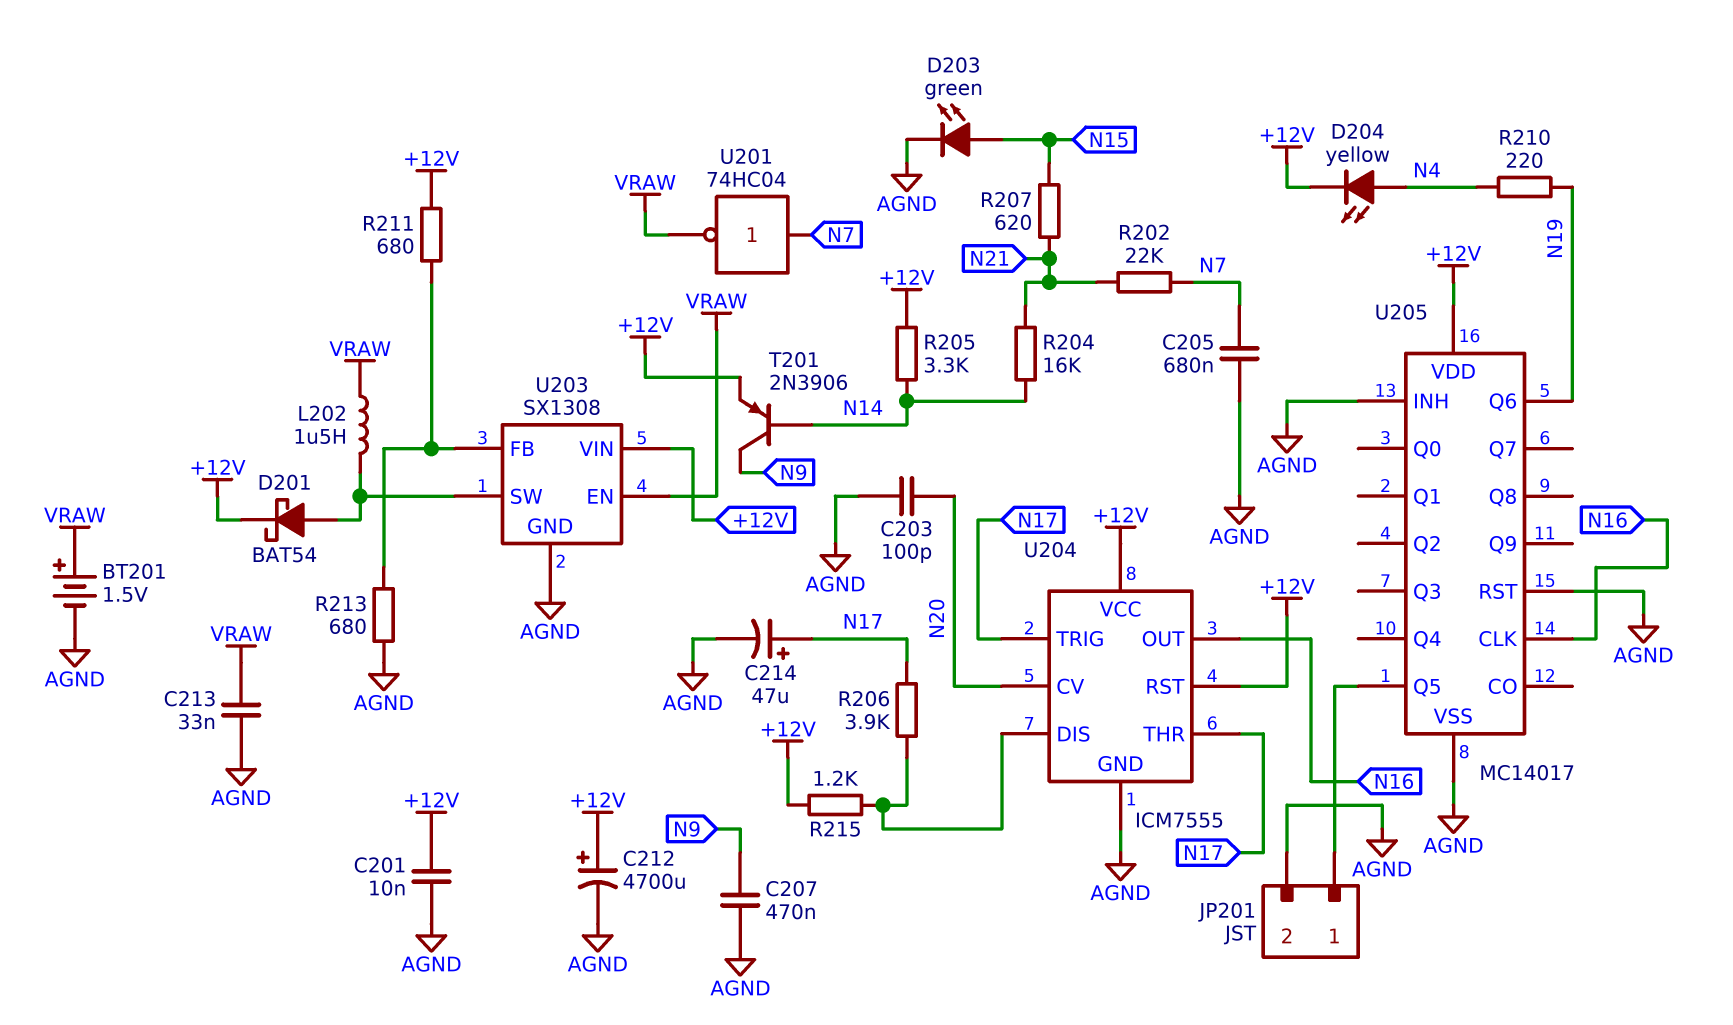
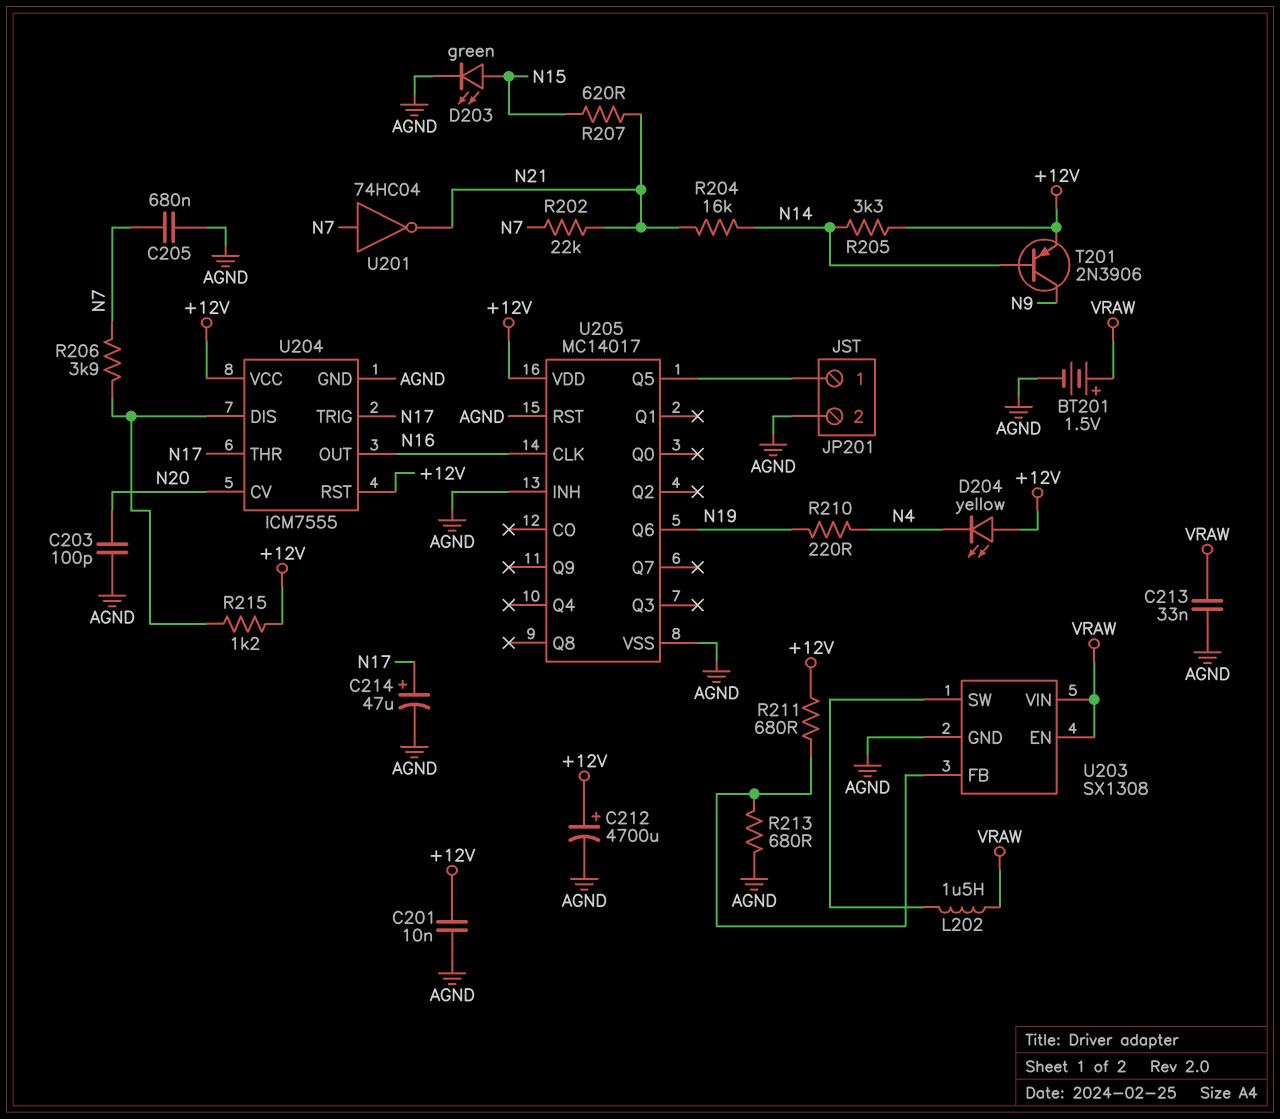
C207: 470nF (AGND, N9) -> none
D201: schottky BAT54 (A U203/SW, K +12V) -> none
D204: LED yellow (A N4, K +12V) -> LED yellow (A +12V, K N4)
R206: 3.9k (N17, U204/DIS) -> 3.9k (N7, U204/DIS)
U201: NOT 74HC04 (in N7, out VRAW) -> NOT 74HC04 (in N7, out N21)
U203 pin VIN: +12V -> VRAW

